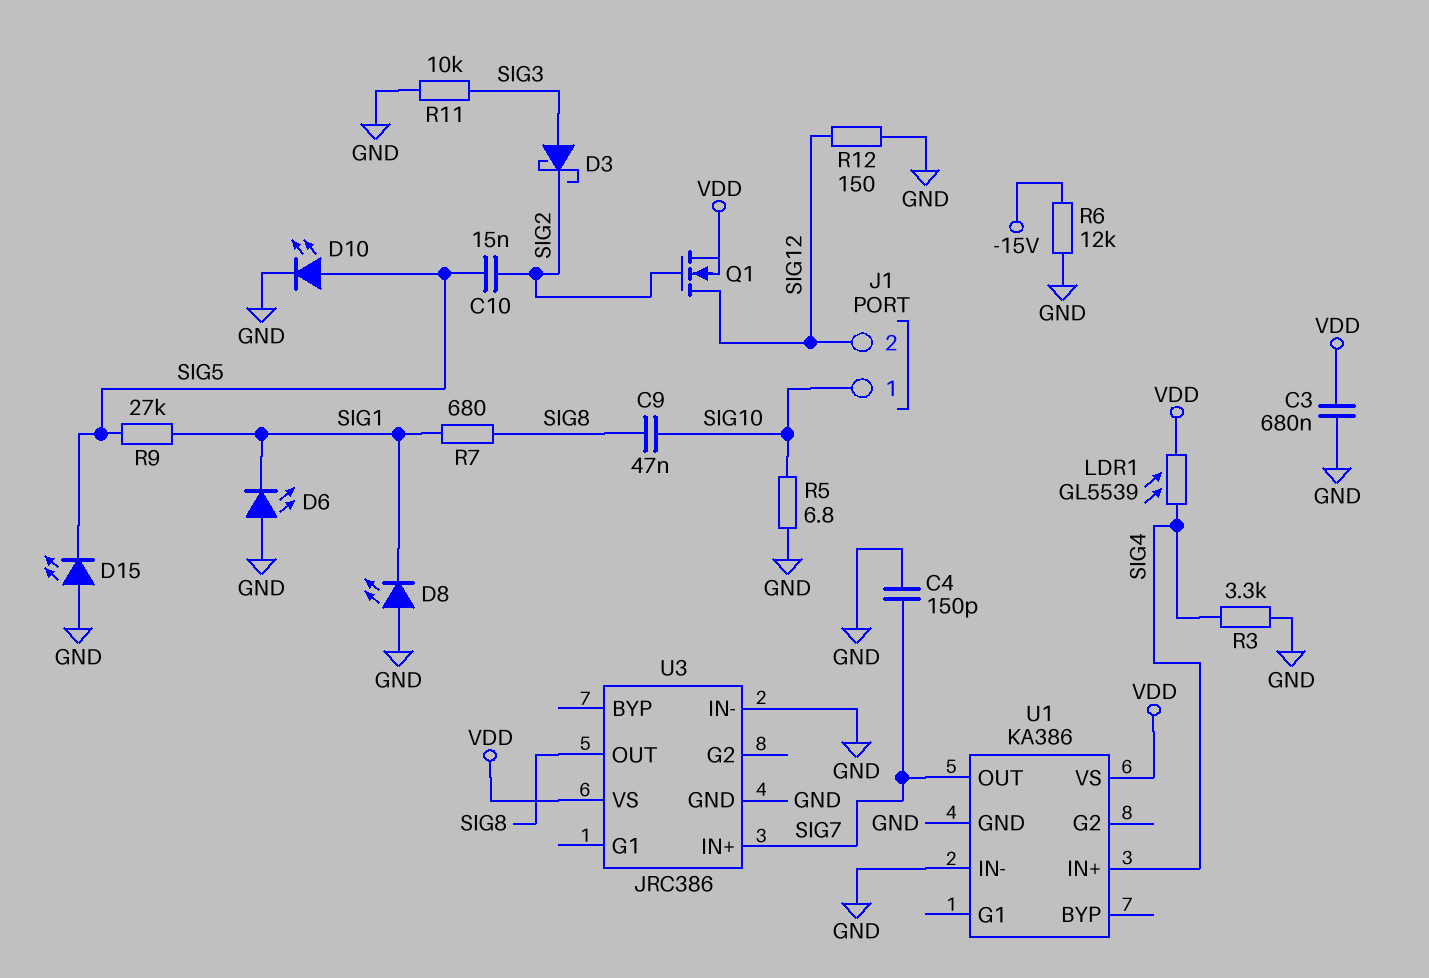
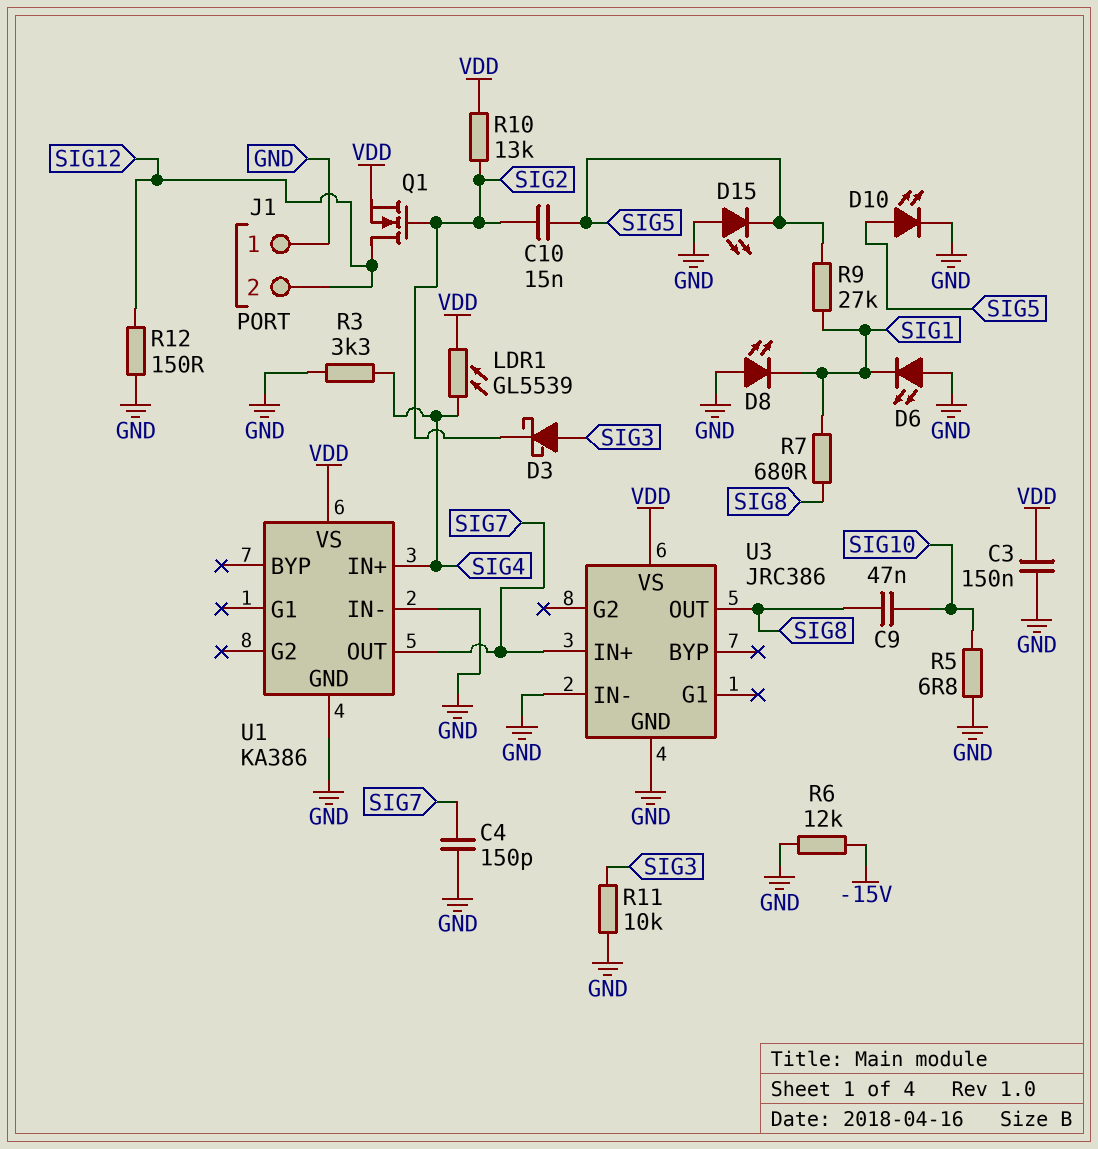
C3: 680nF (GND, VDD) -> 150nF (GND, VDD)
J1 pin 1: SIG10 -> GND
R10: none -> 13k (SIG2, VDD)

